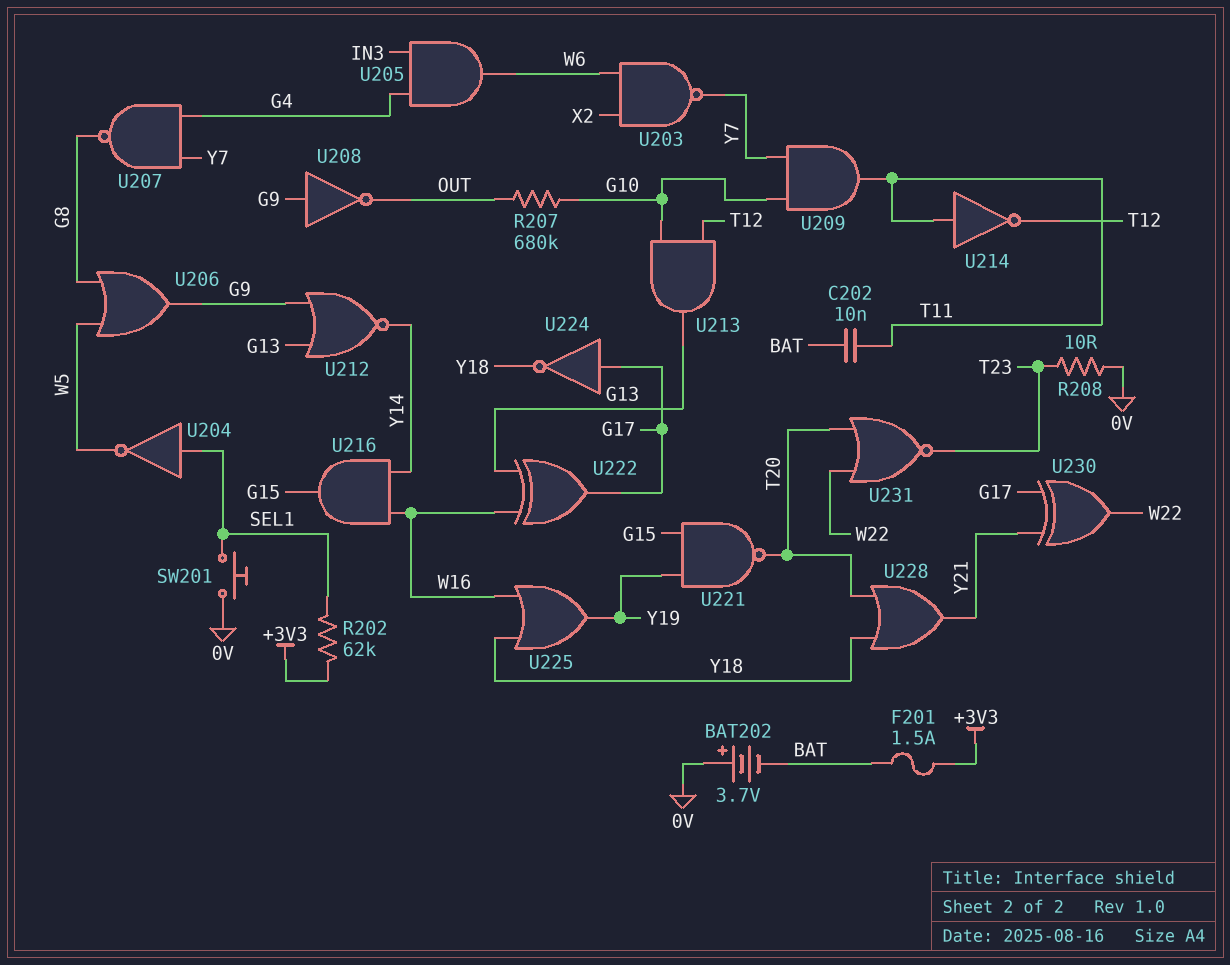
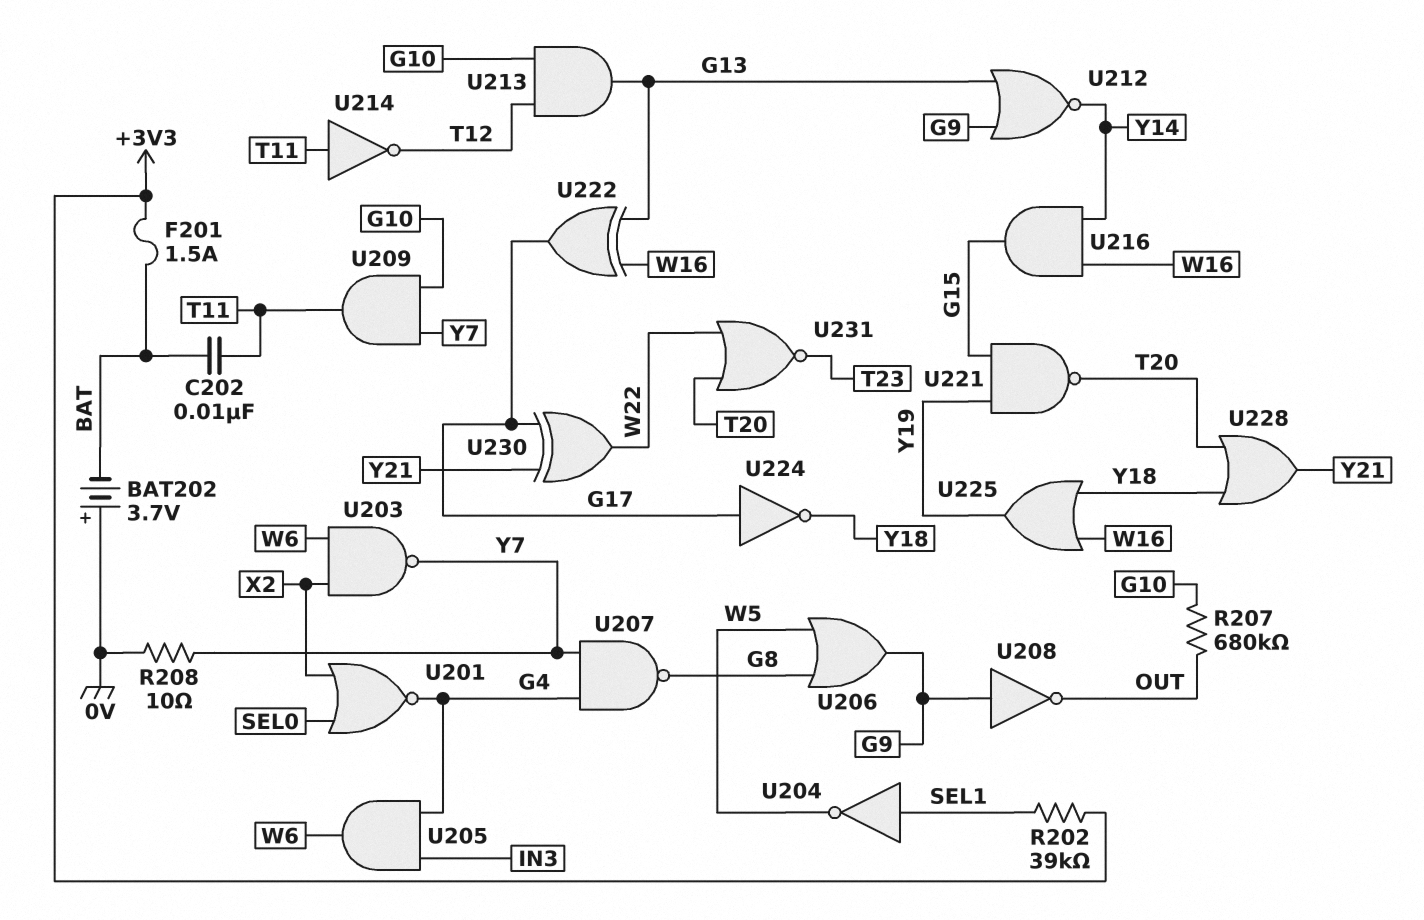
R202: 62k (+3V3, SEL1) -> 39k (+3V3, SEL1)
R208: 10 (0V, T23) -> 10 (0V, Y7)
SW201: button (0V, SEL1) -> none
U201: none -> NOR (in SEL0, in X2, out G4)

